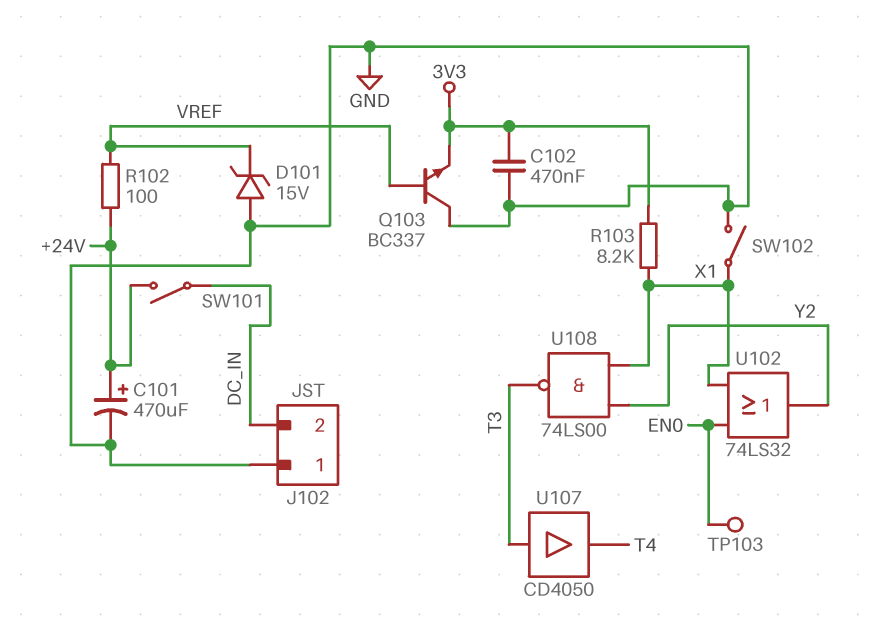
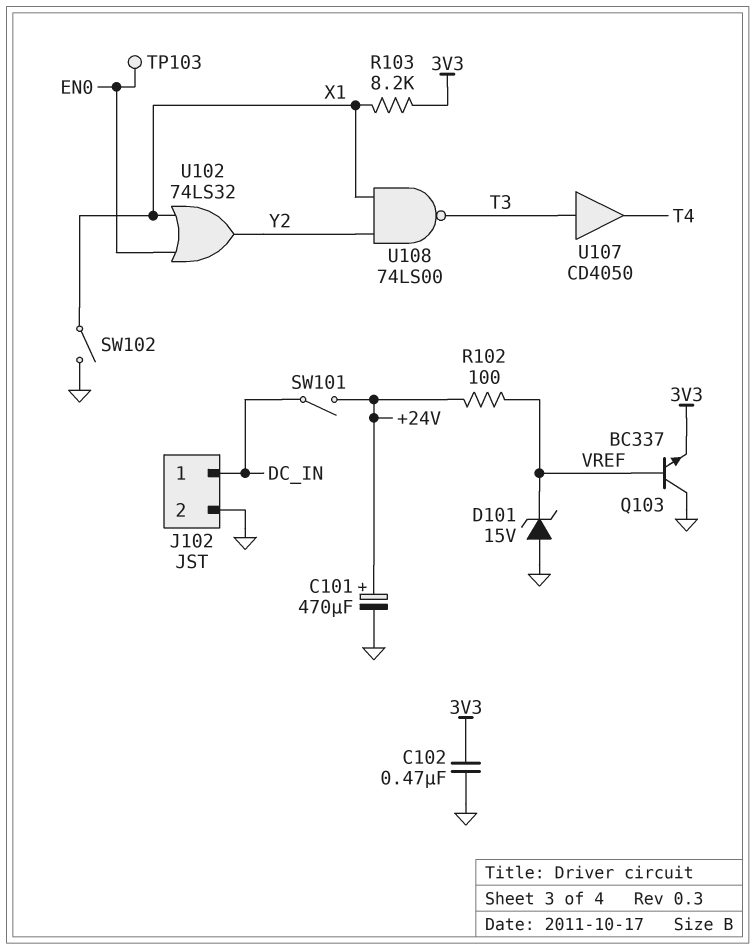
J102 pin 1: GND -> DC_IN
J102 pin 2: DC_IN -> GND

